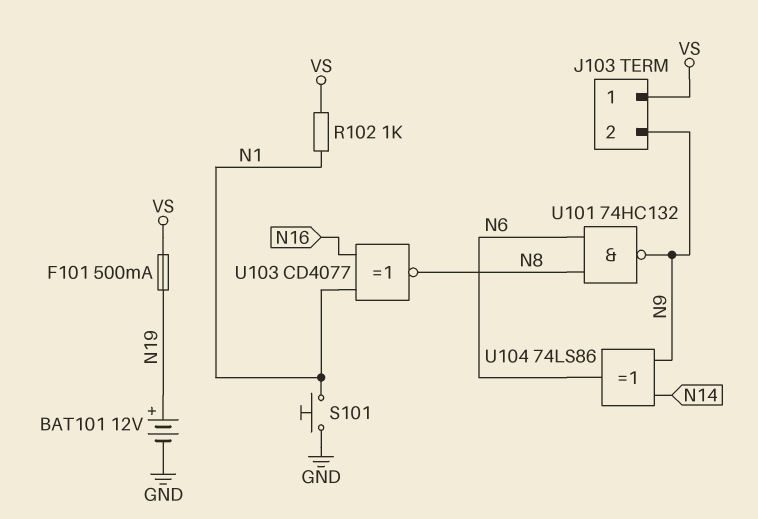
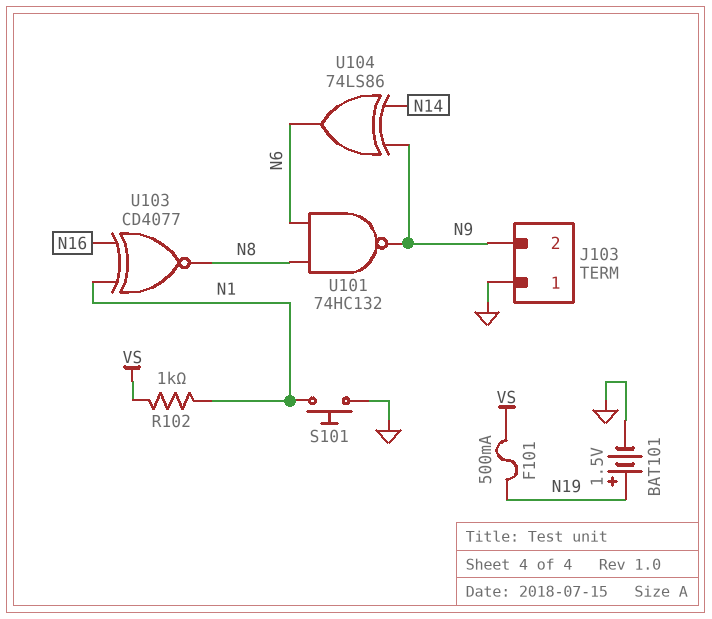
BAT101: 12V (plus N19, minus GND) -> 1.5V (plus N19, minus GND)
J103 pin 1: VS -> GND

